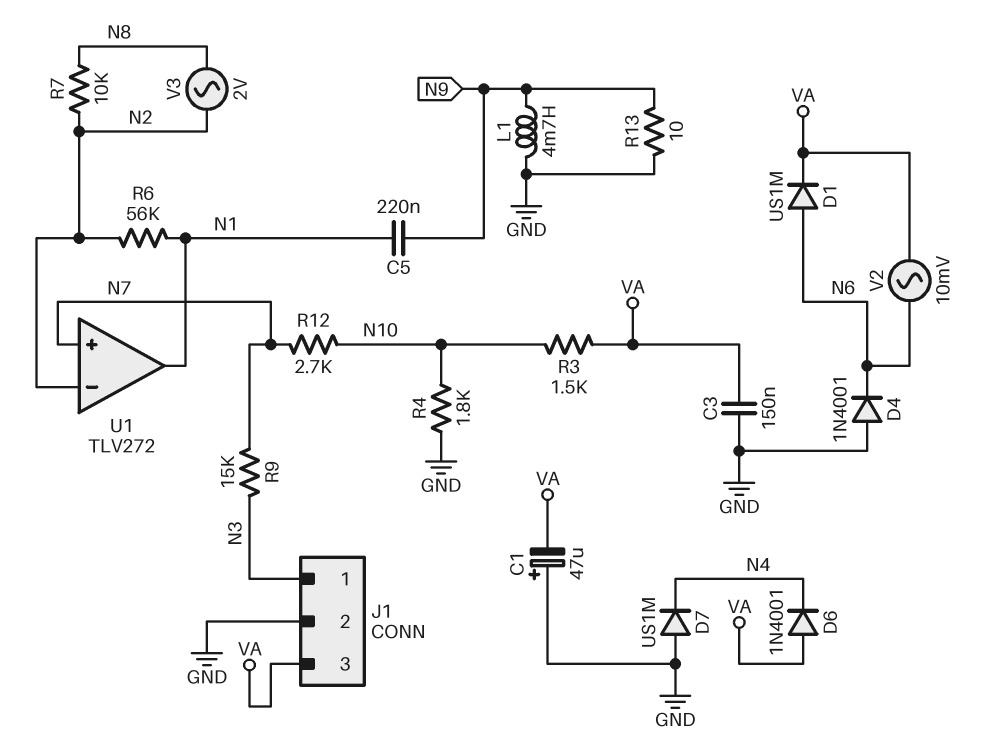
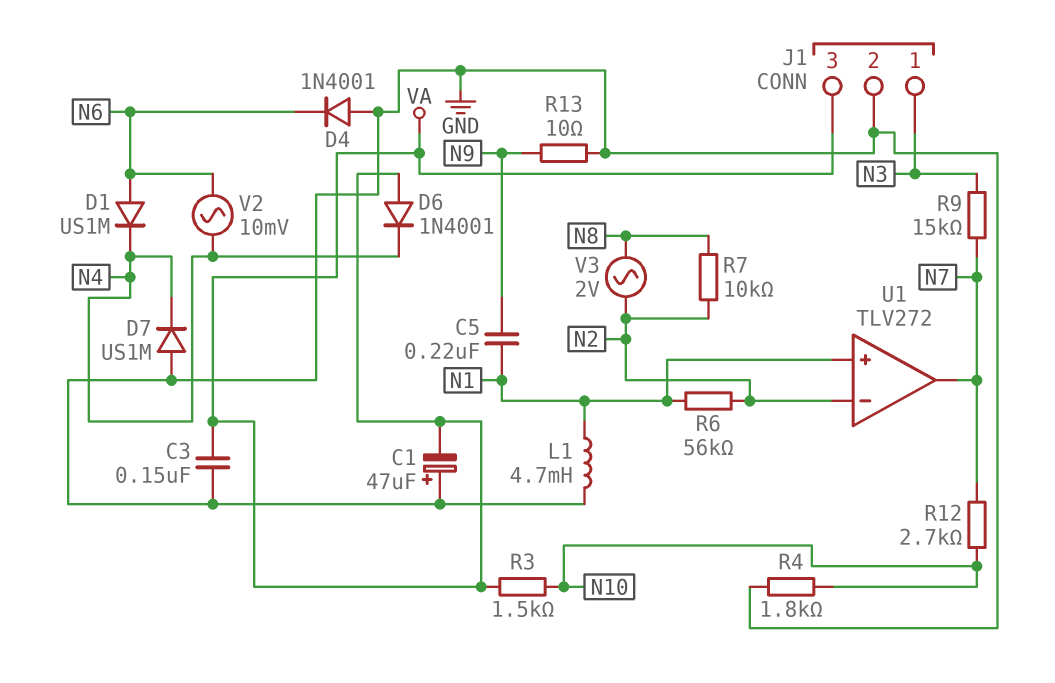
D1: diode US1M (A N6, K VA) -> diode US1M (A N6, K N4)
L1: 4.7mH (GND, N9) -> 4.7mH (GND, N1)
U1 pin in+: N7 -> N1
U1 pin out: N1 -> N7
V2: AC 10mV (N6, VA) -> AC 10mV (N4, N6)

